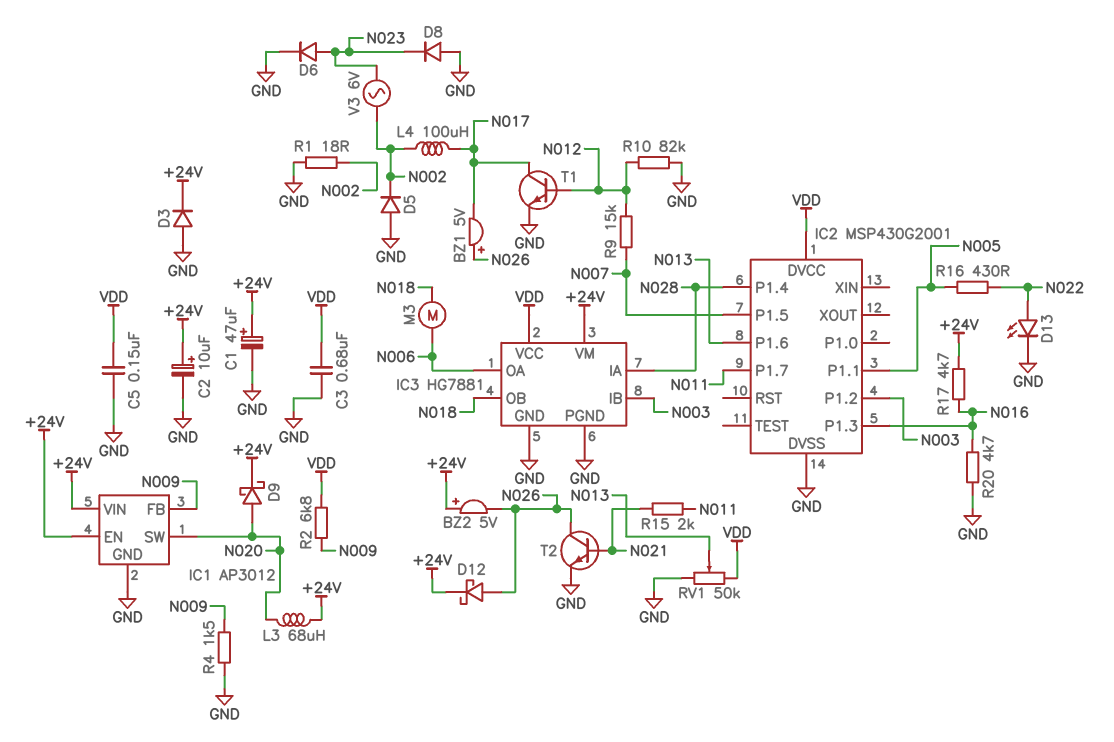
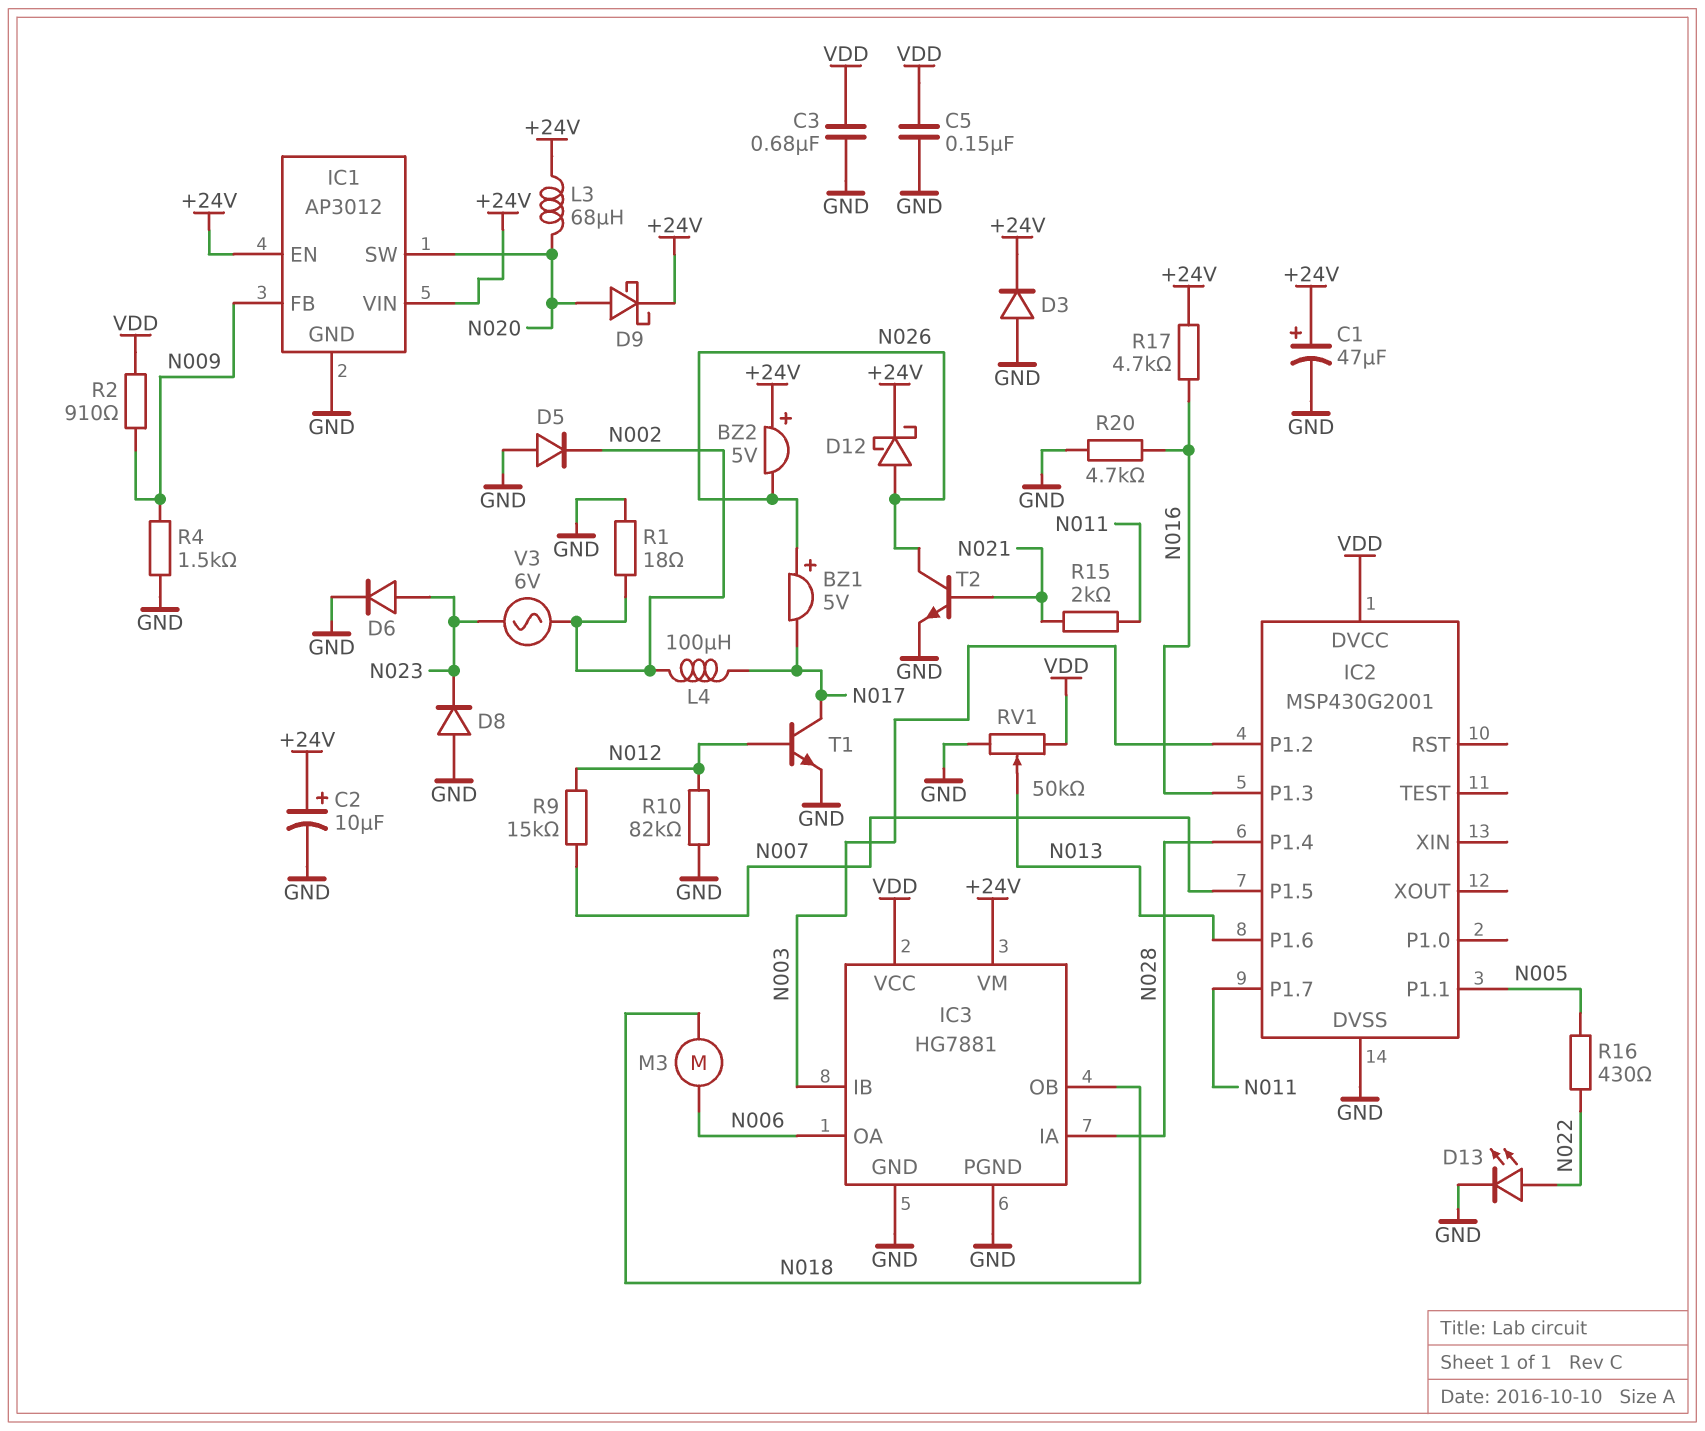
R2: 6.8k (N009, VDD) -> 910 (N009, VDD)

